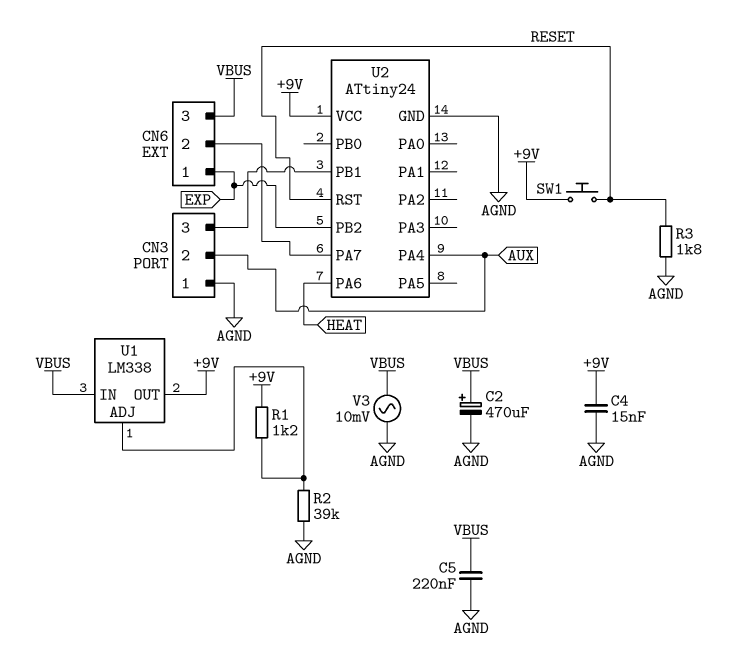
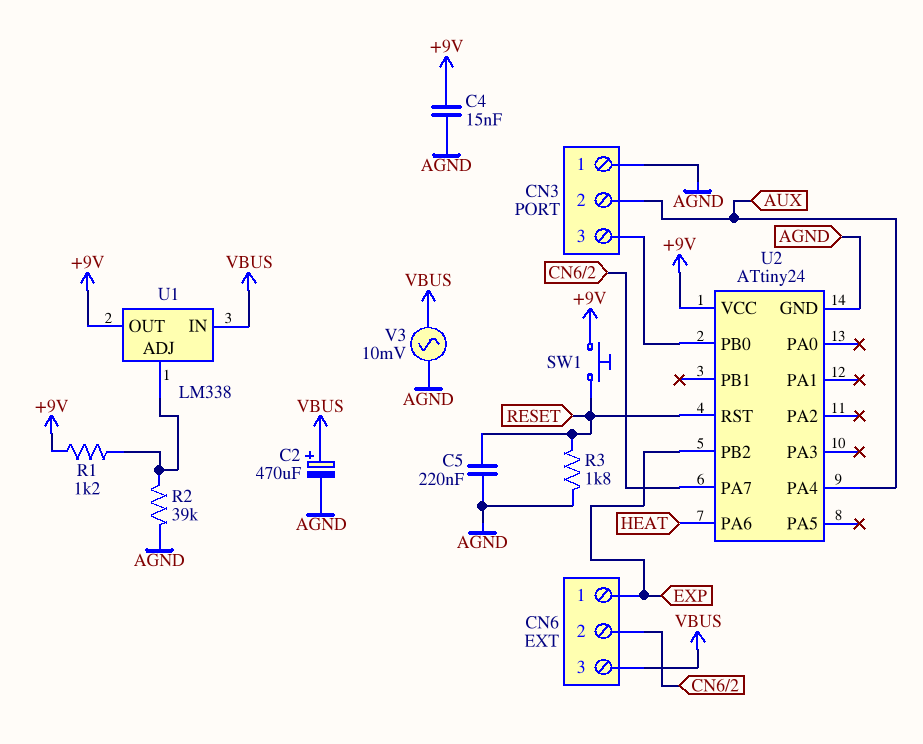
C5: 220nF (AGND, VBUS) -> 220nF (AGND, RESET)
U2 pin PB0: none -> CN3/3
U2 pin PB1: CN3/3 -> none

